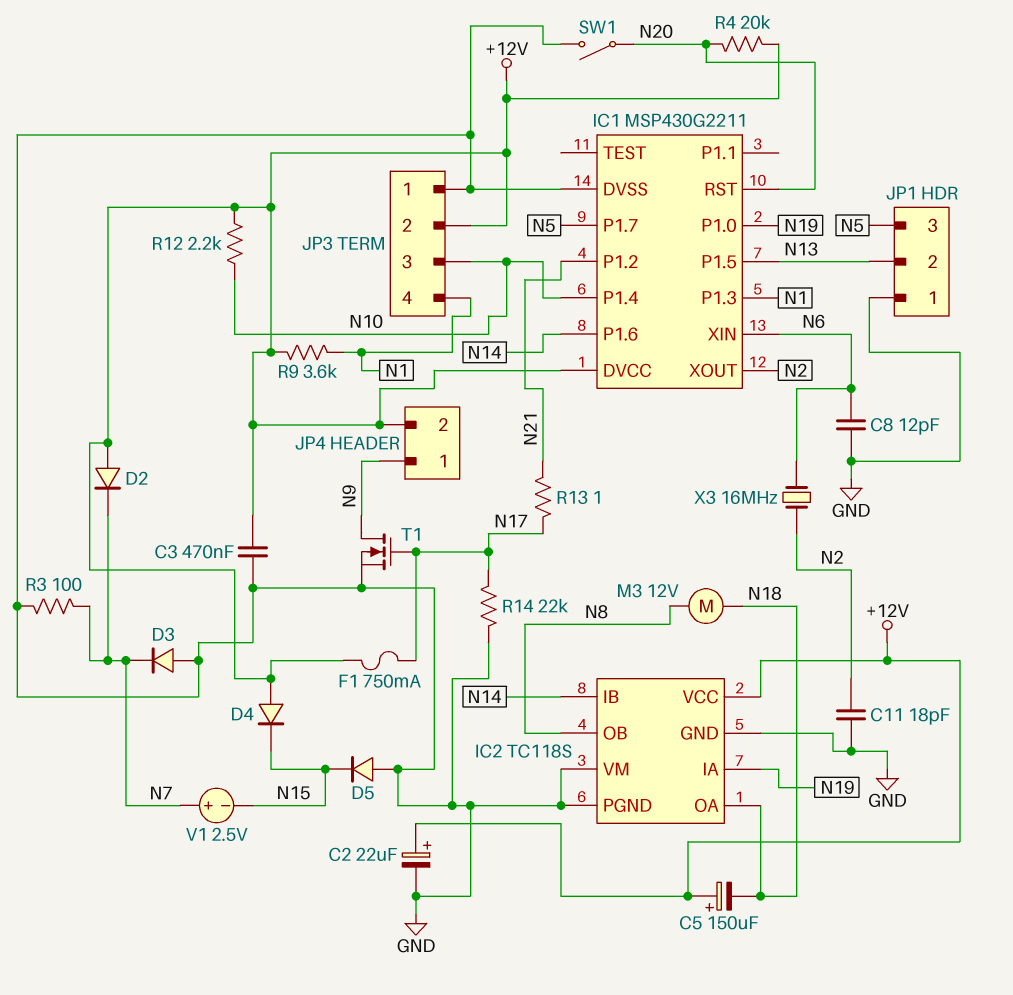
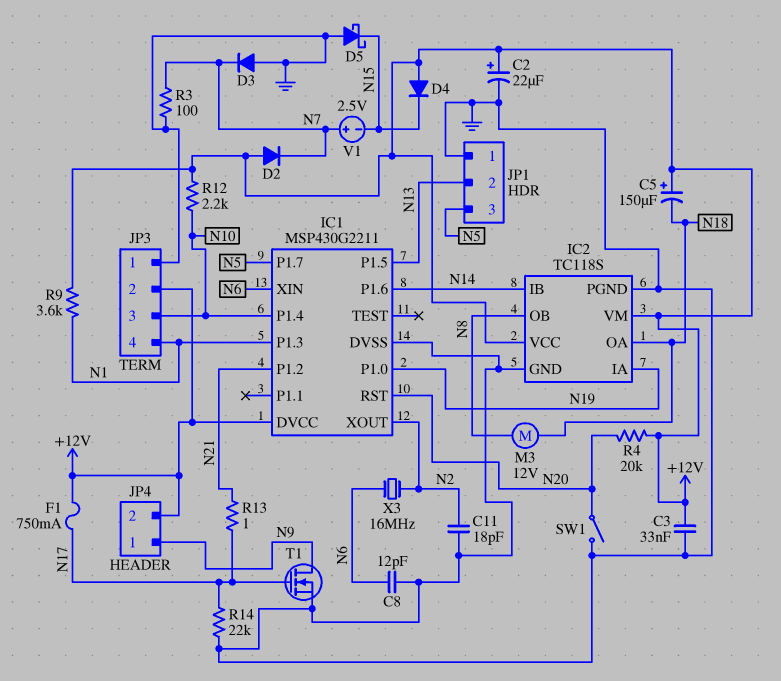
C3: 470nF (+12V, GND) -> 33nF (+12V, GND)
D5: diode (A GND, K N15) -> schottky (A GND, K N15)
IC2 pin VM: GND -> +12V

